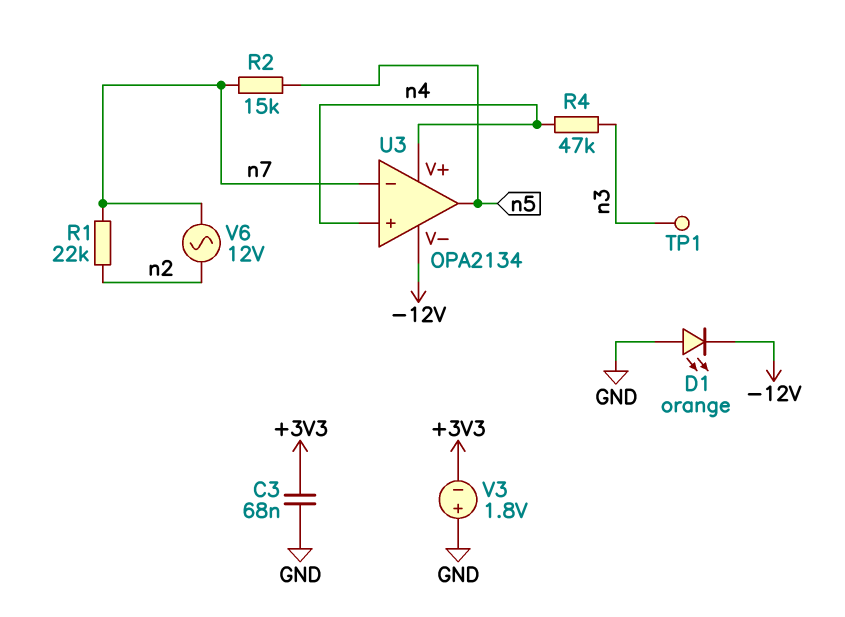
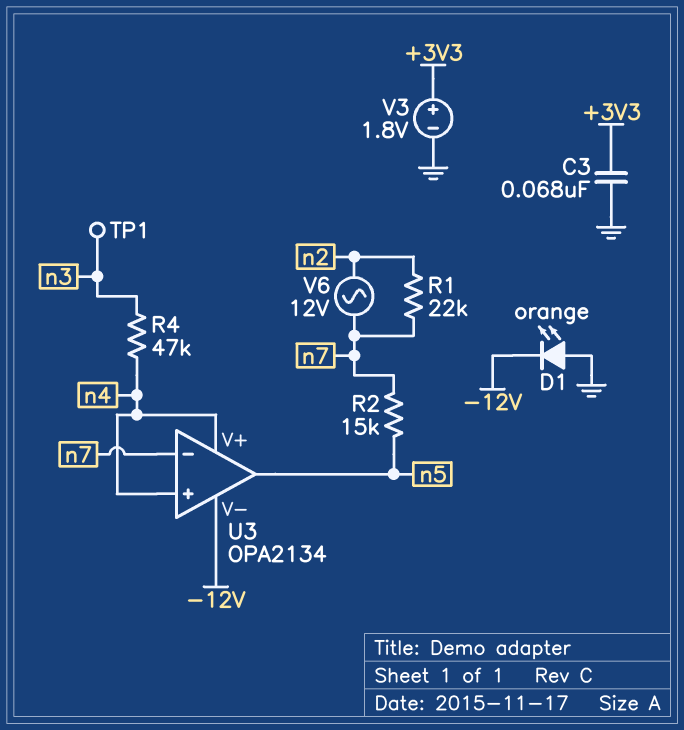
V3: 1.8V (plus GND, minus +3V3) -> 1.8V (plus +3V3, minus GND)

